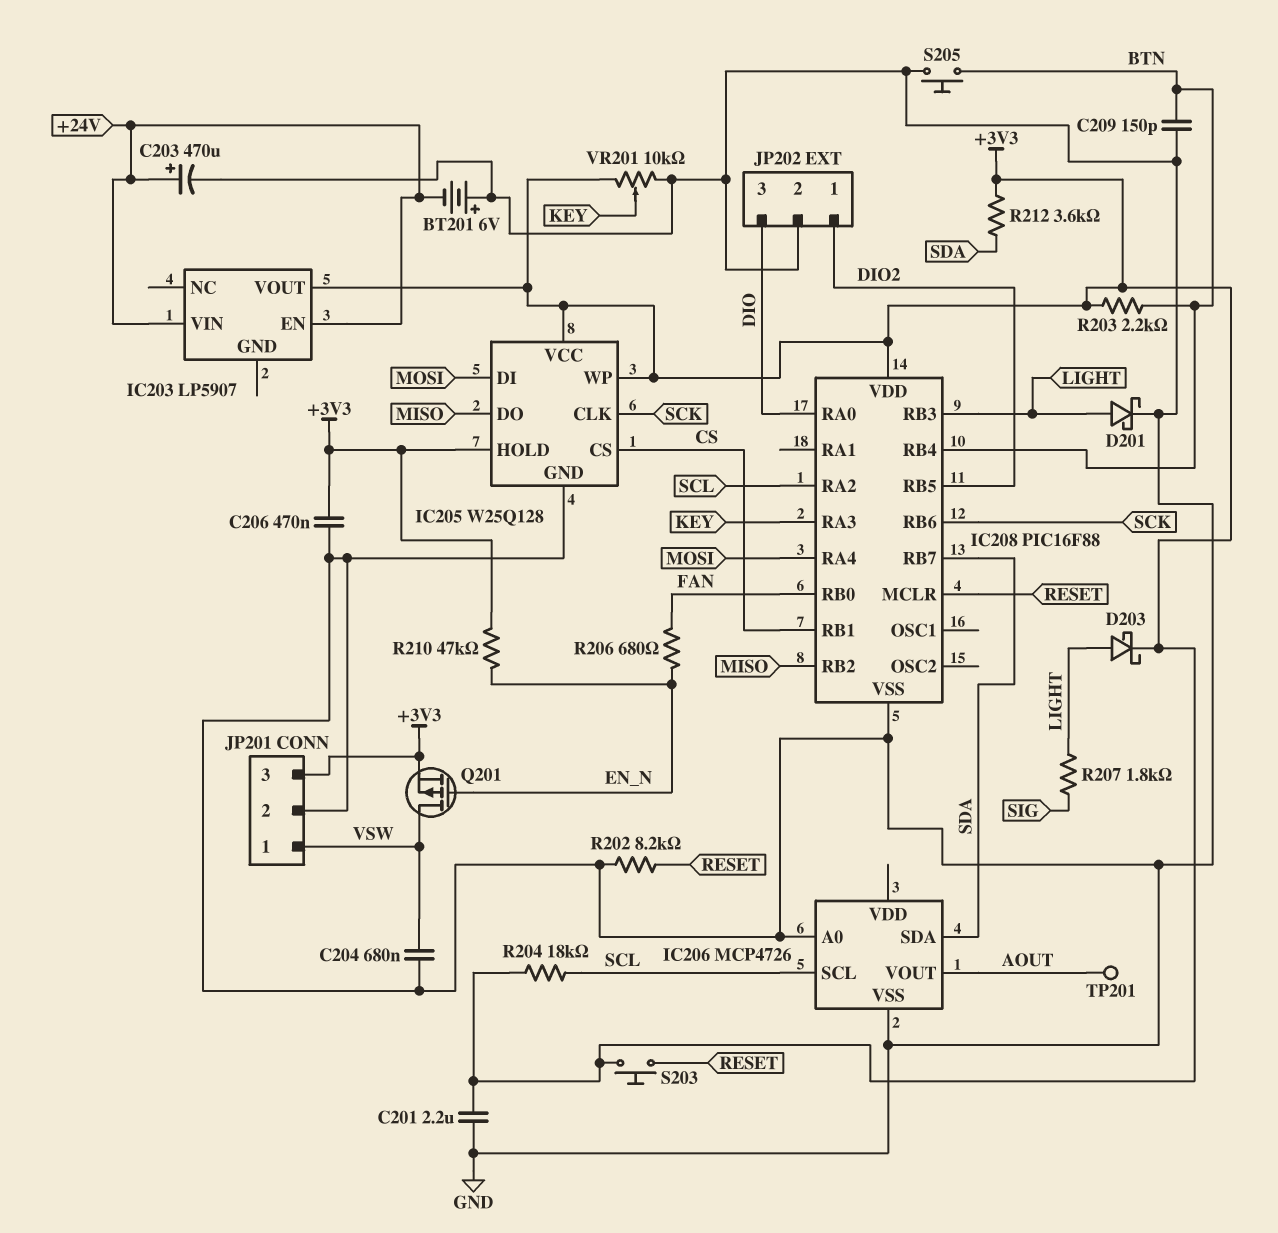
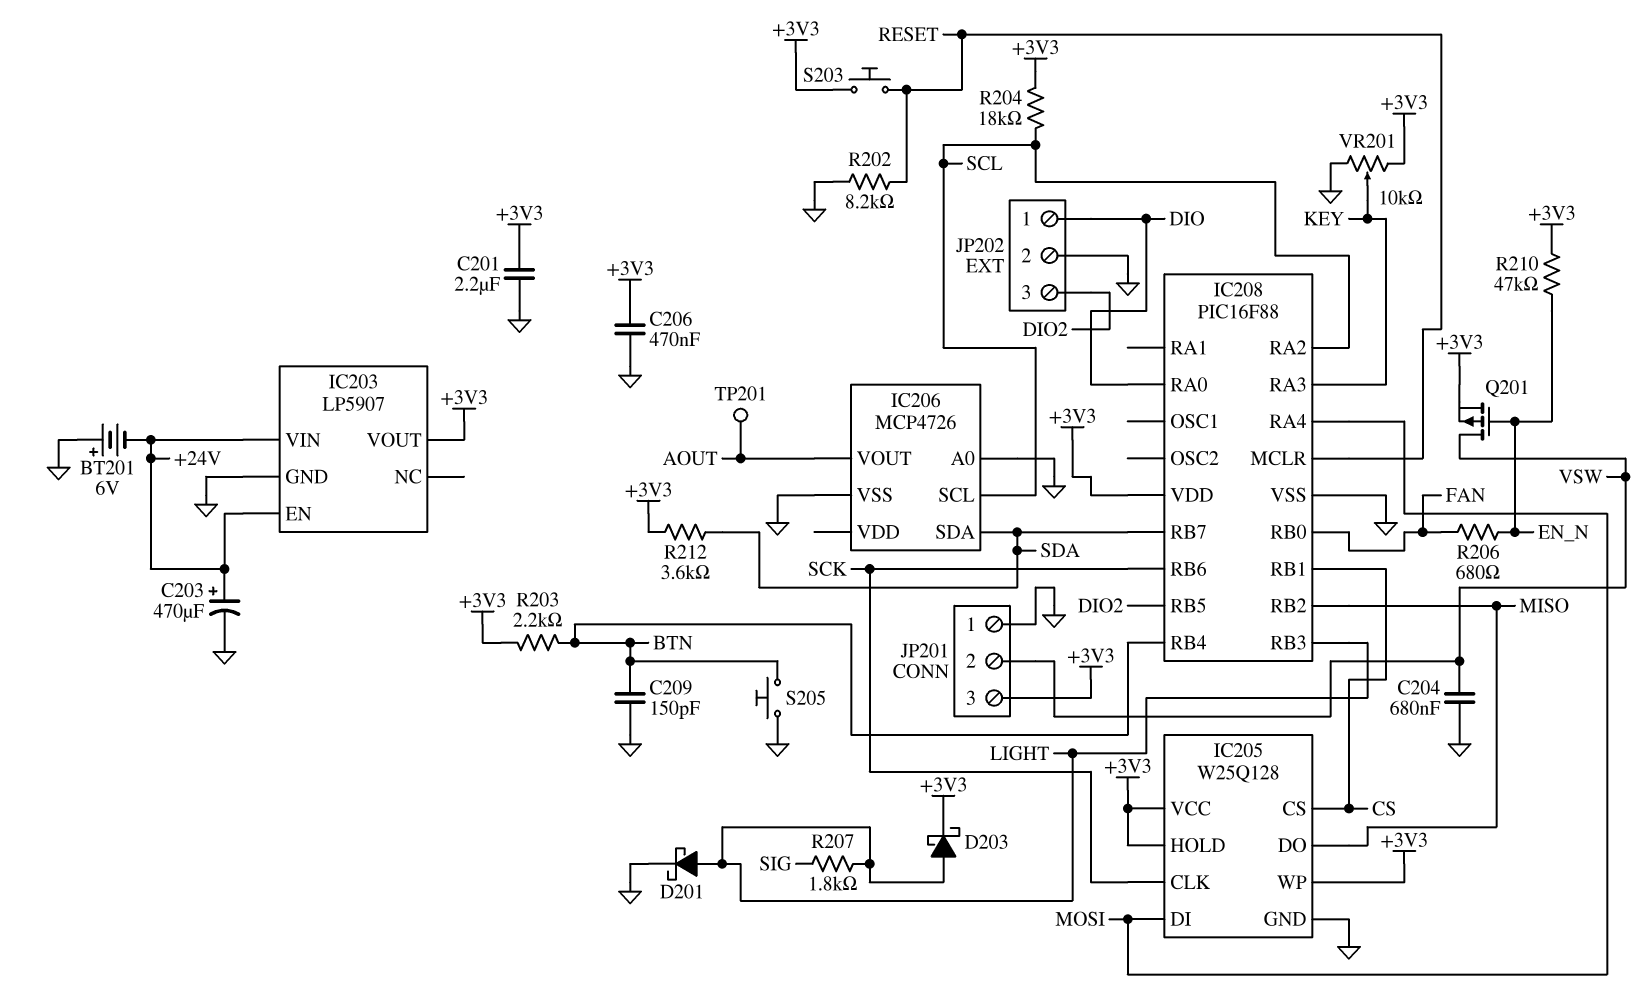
IC203 pin GND: none -> GND
JP201 pin 1: VSW -> GND
JP201 pin 2: GND -> VSW
JP202 pin 1: DIO2 -> DIO
JP202 pin 3: DIO -> DIO2

